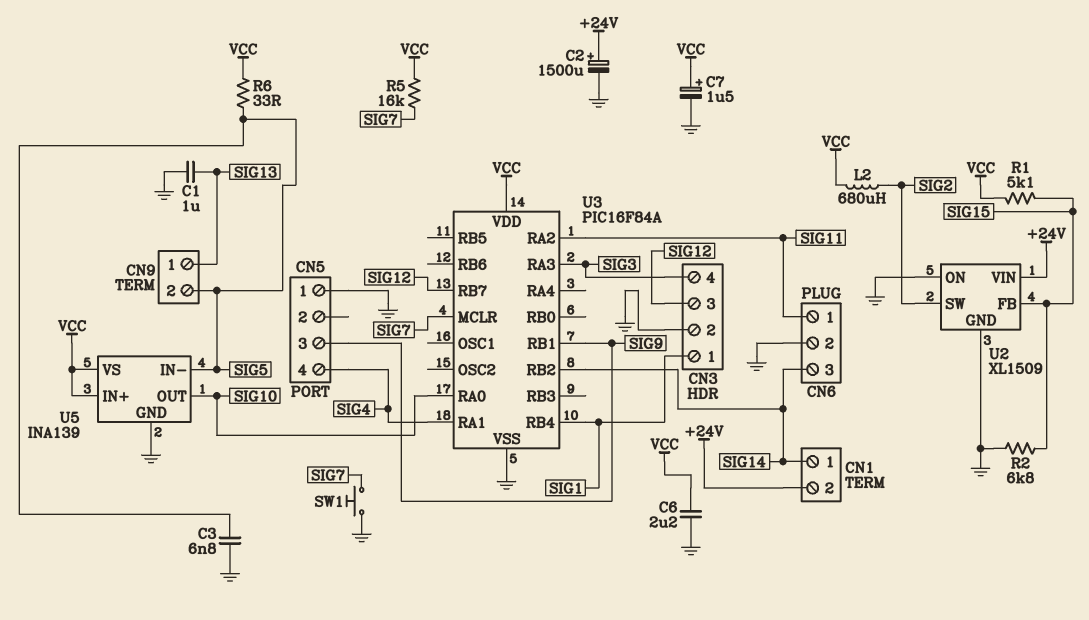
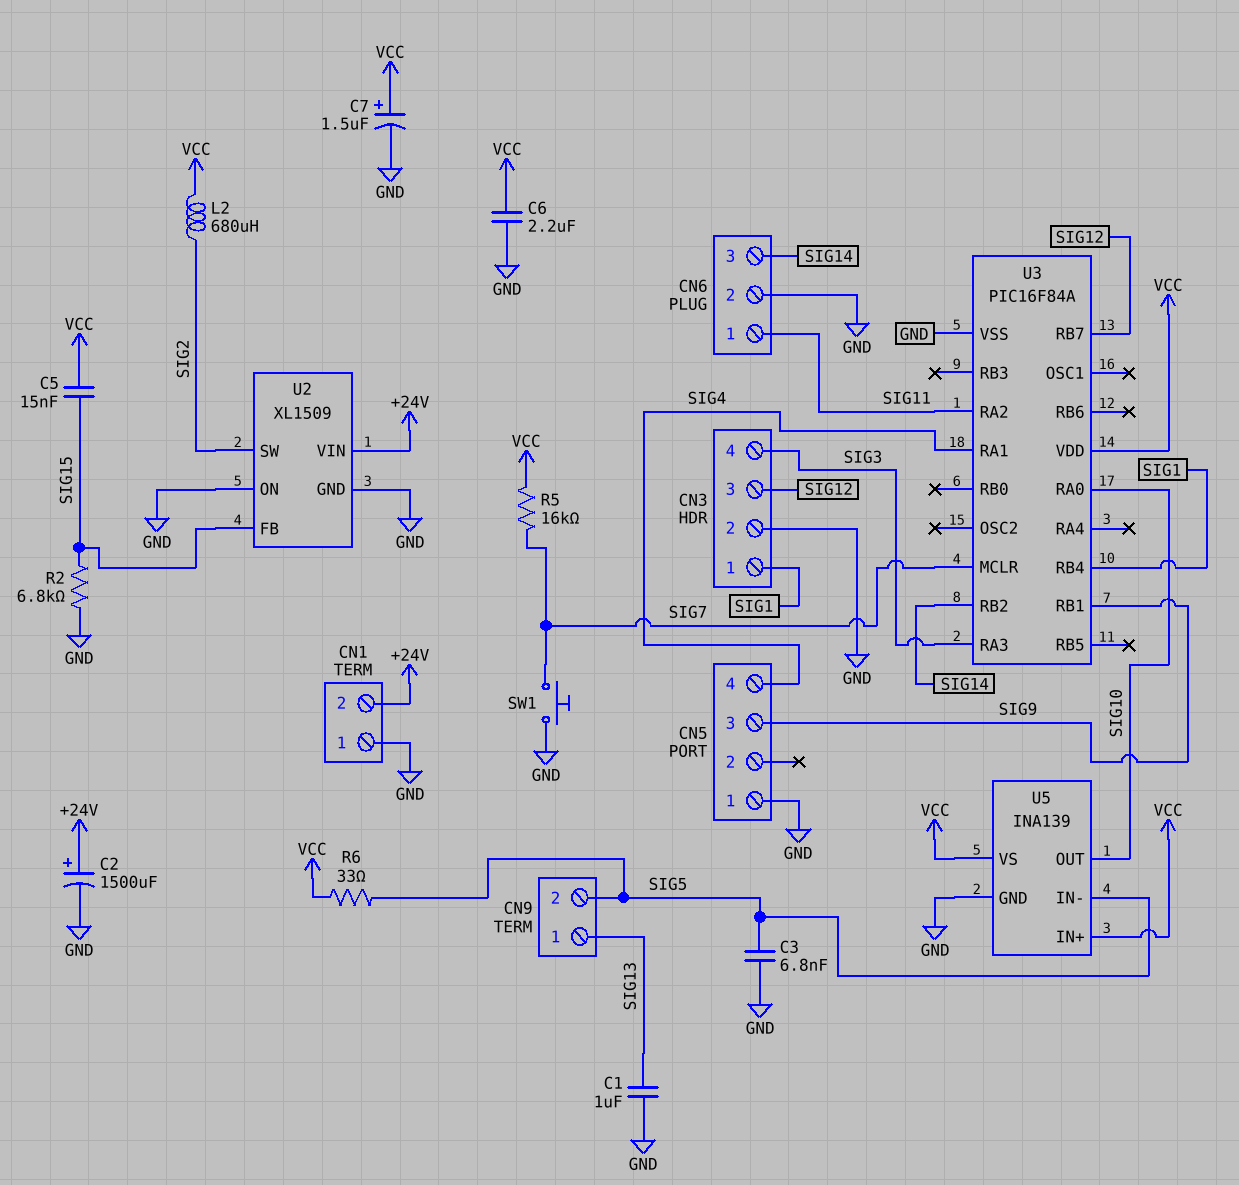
C5: none -> 15nF (SIG15, VCC)
CN1 pin 1: SIG14 -> GND
R1: 5.1k (SIG15, VCC) -> none

